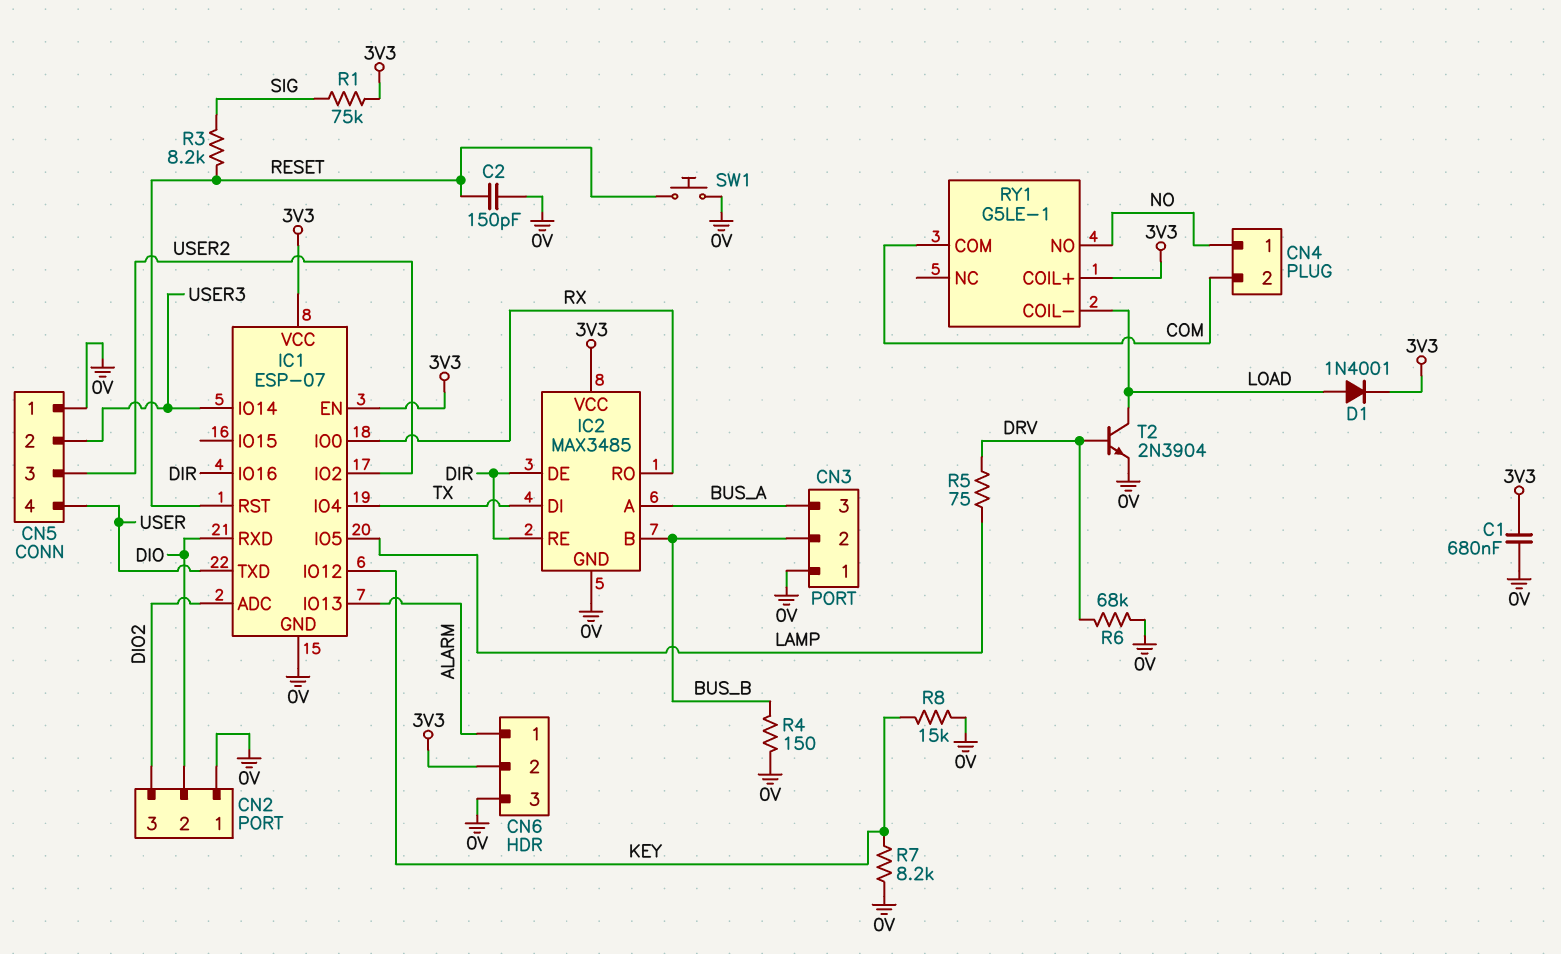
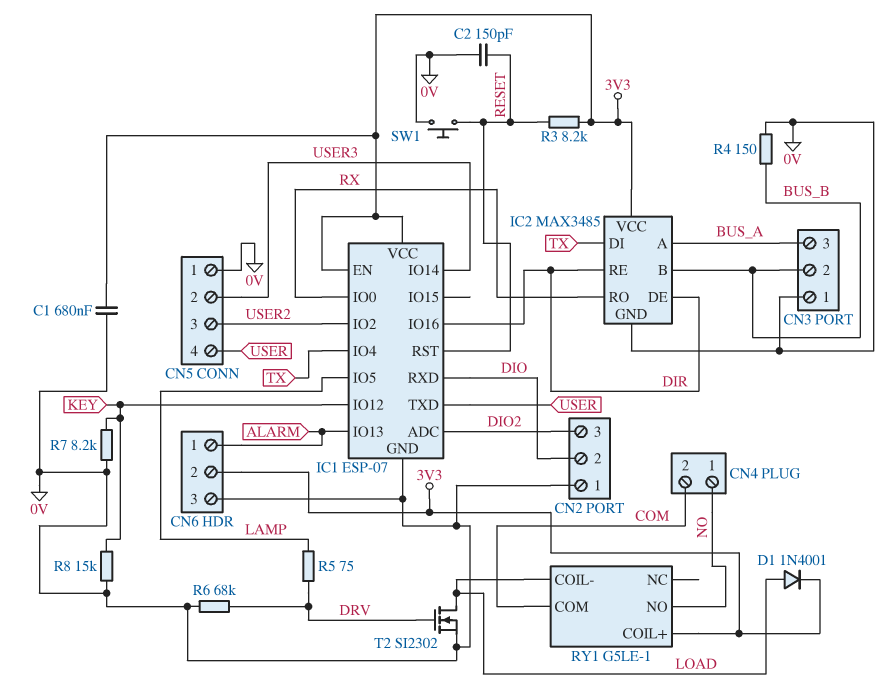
R1: 75k (3V3, SIG) -> none
R3: 8.2k (RESET, SIG) -> 8.2k (3V3, RESET)
T2: NPN 2N3904 (B DRV, C LOAD, E 0V) -> NMOS SI2302 (G DRV, D LOAD, S 0V)

